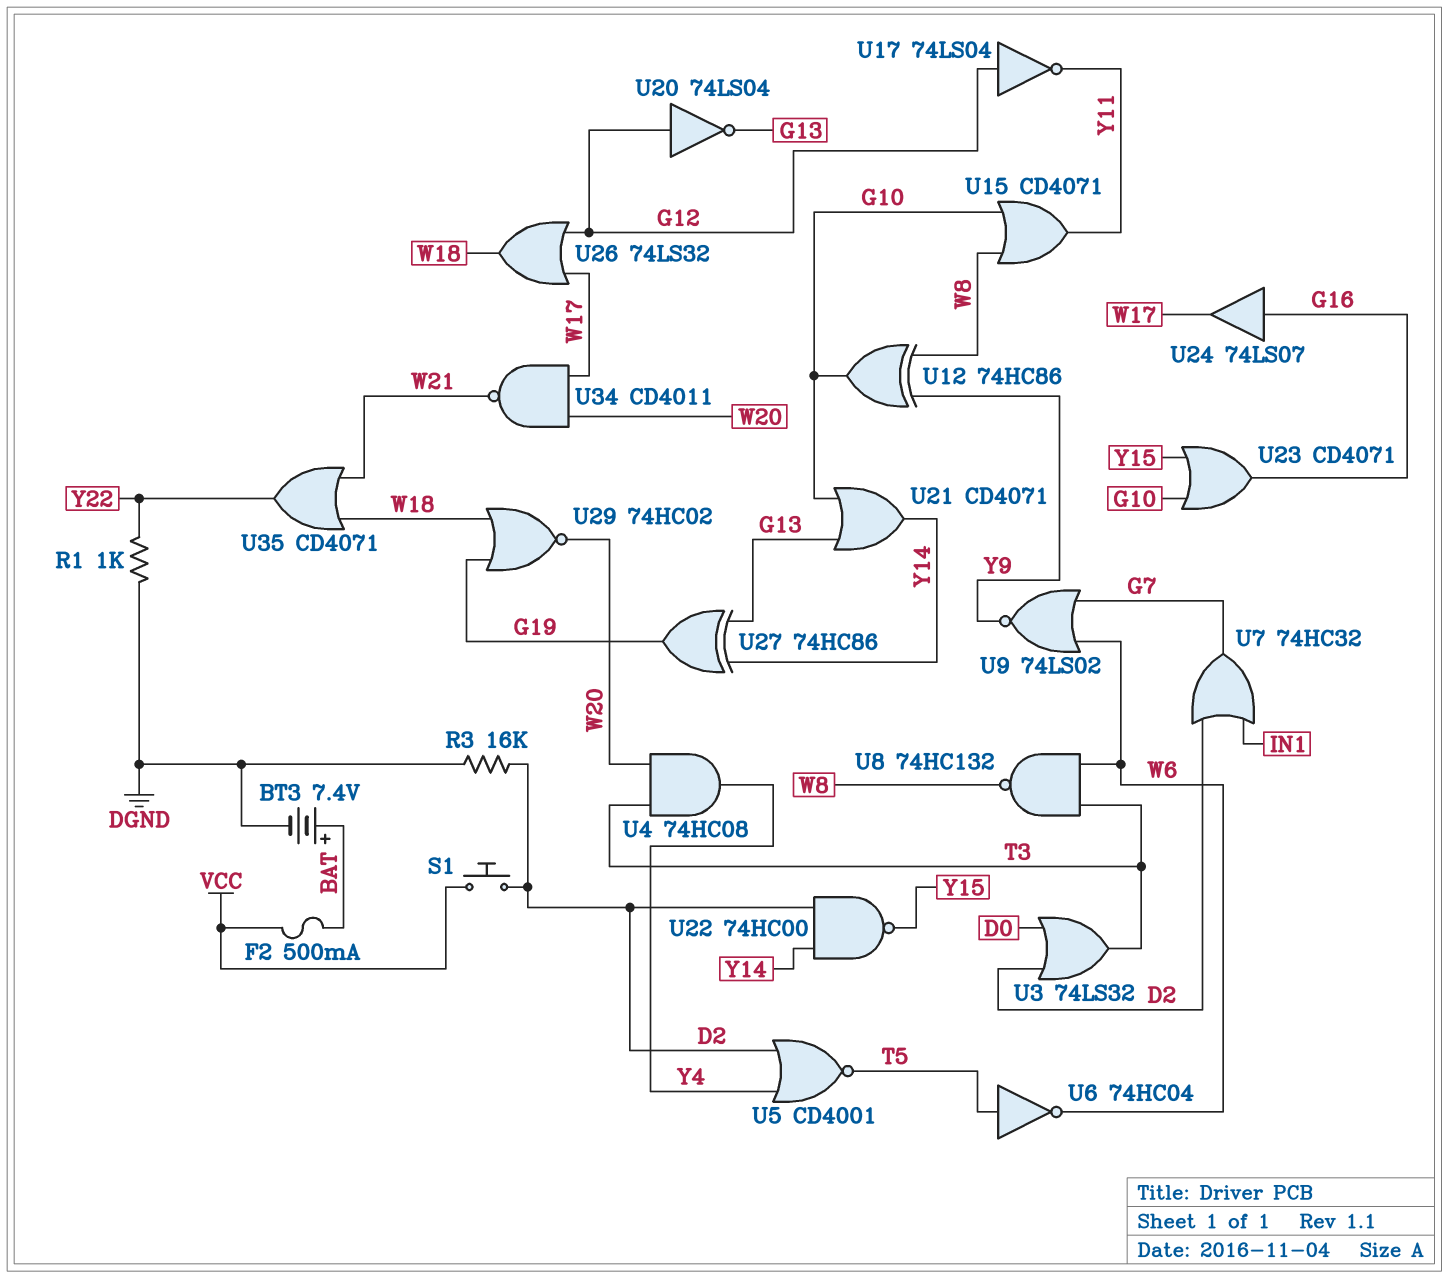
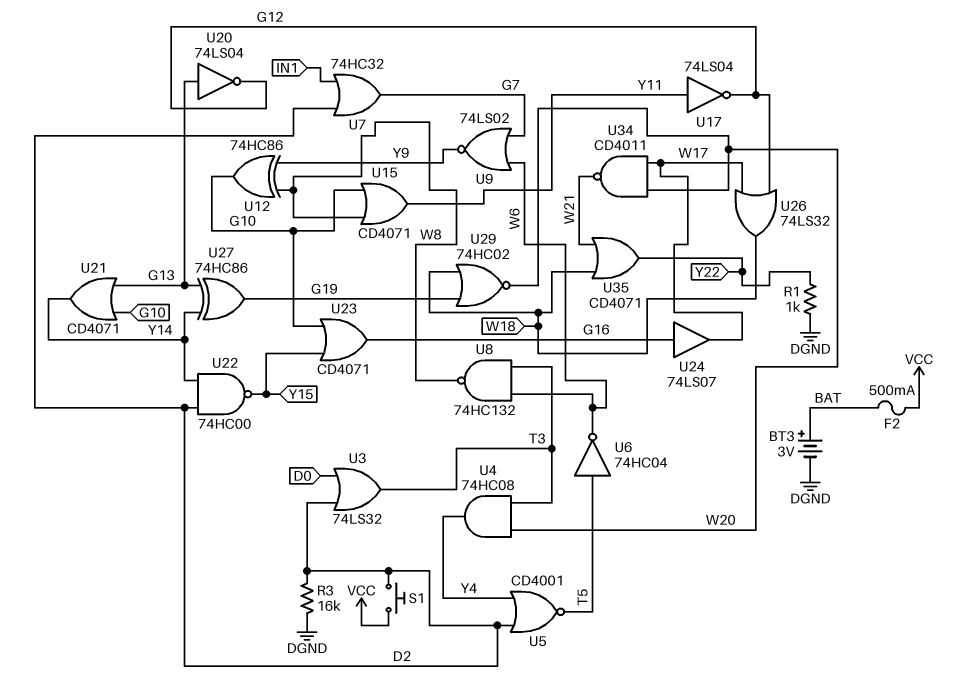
BT3: 7.4V (plus BAT, minus DGND) -> 3V (plus BAT, minus DGND)
U17: NOT 74LS04 (in G12, out Y11) -> NOT 74LS04 (in Y11, out G12)
U20: NOT 74LS04 (in G12, out G13) -> NOT 74LS04 (in G13, out G12)

